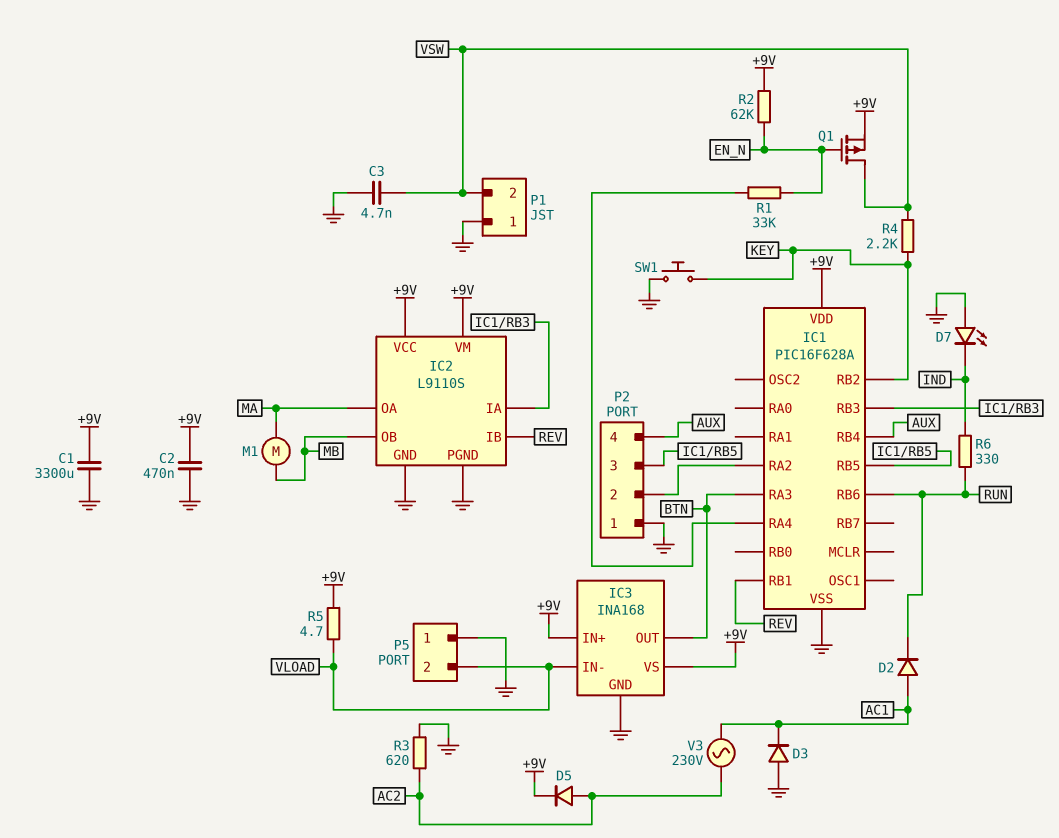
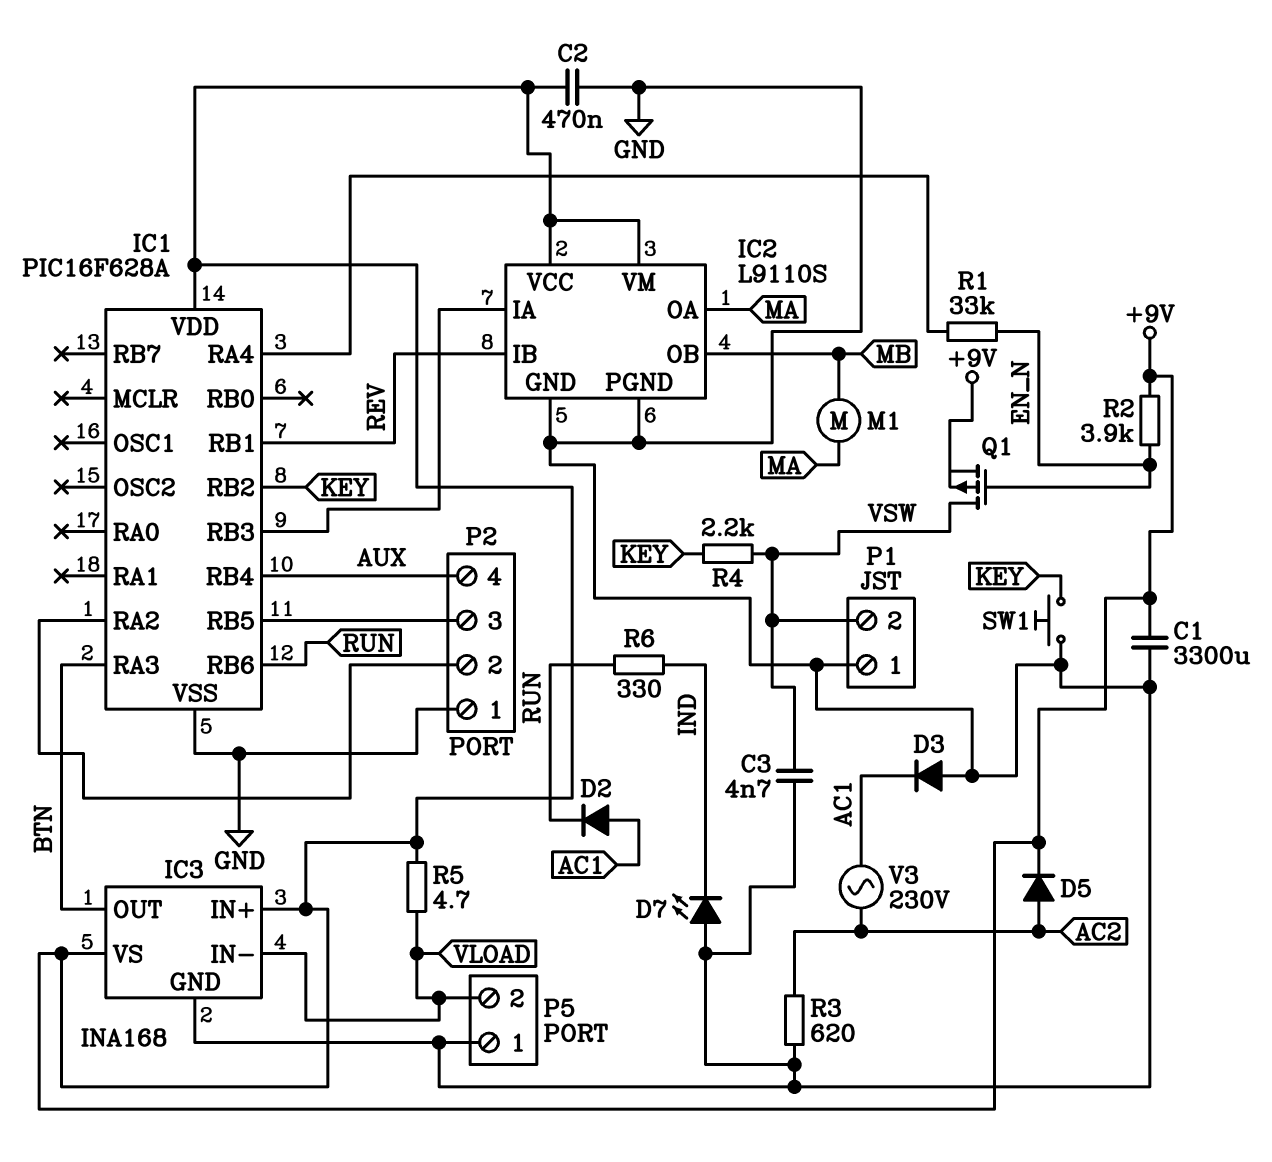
R2: 62k (+9V, EN_N) -> 3.9k (+9V, EN_N)

